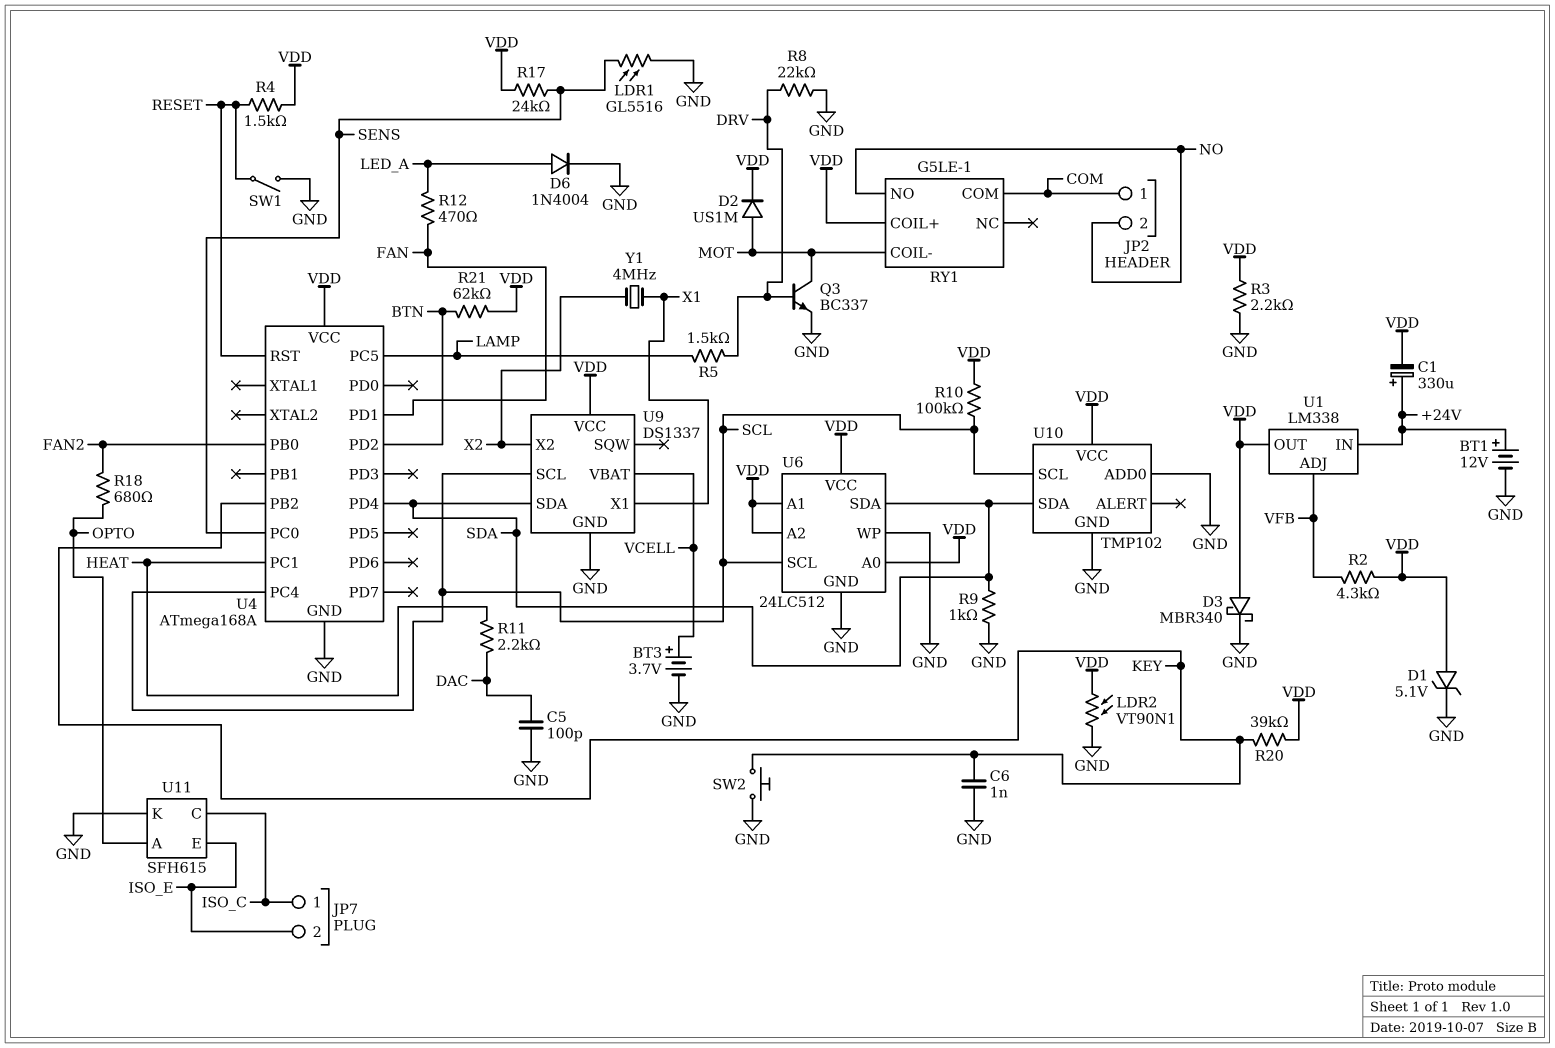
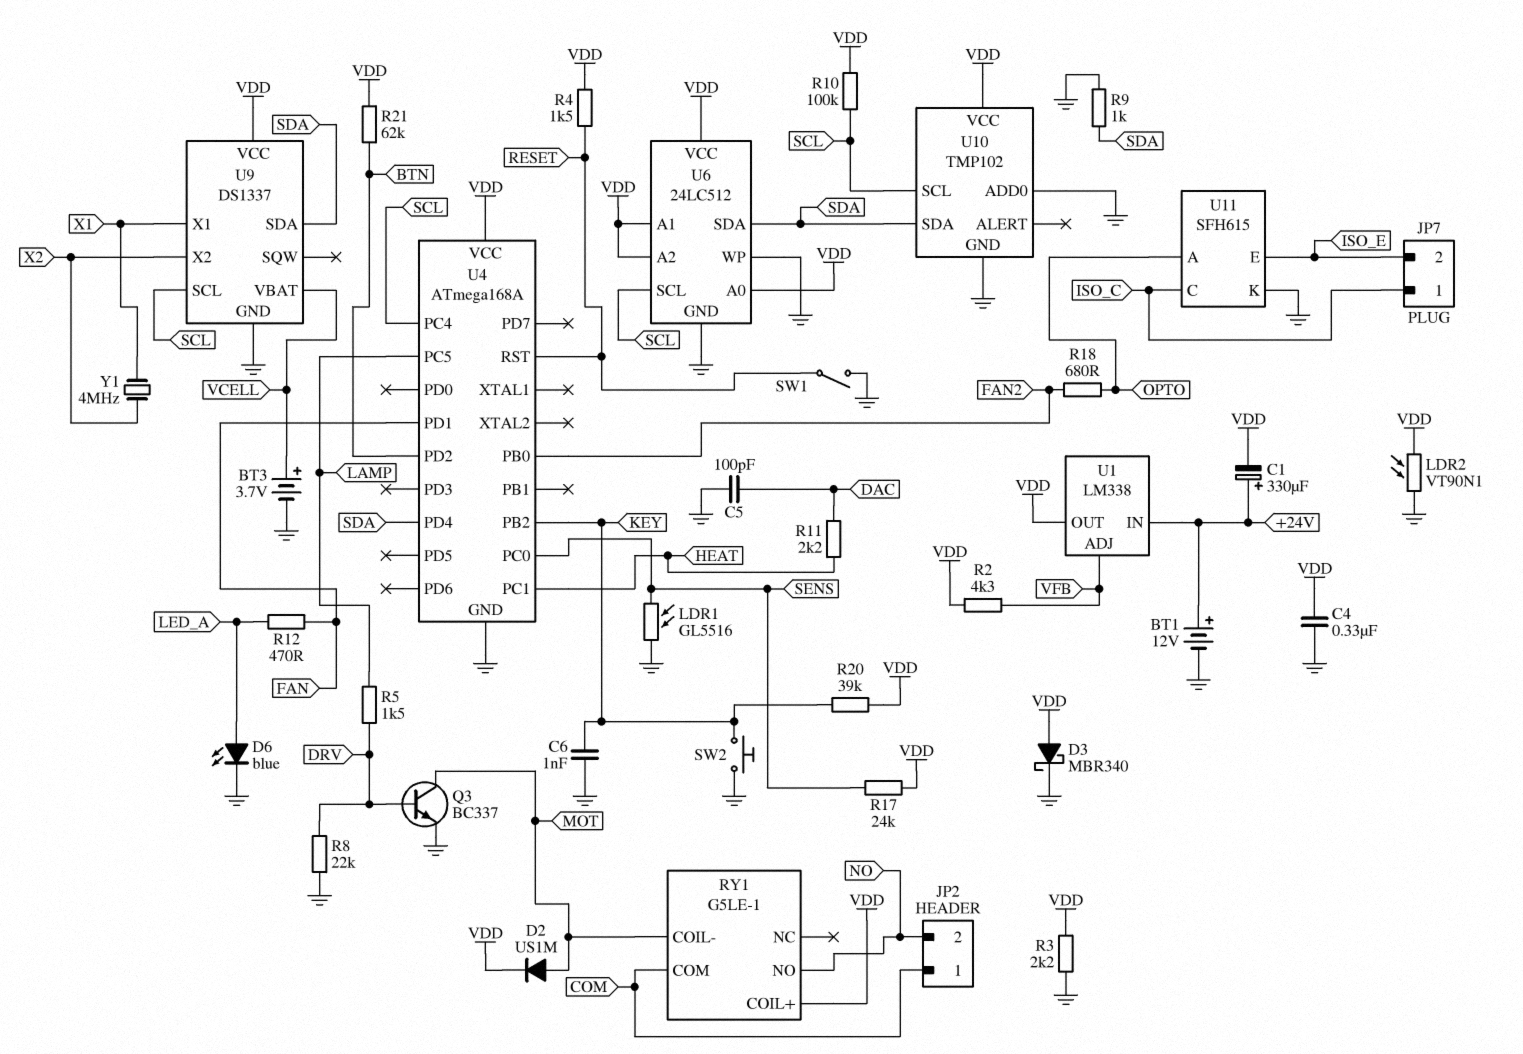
C4: none -> 330nF (GND, VDD)
D1: zener 5.1V (A VDD, K GND) -> none
D6: diode 1N4004 (A LED_A, K GND) -> LED blue (A LED_A, K GND)

